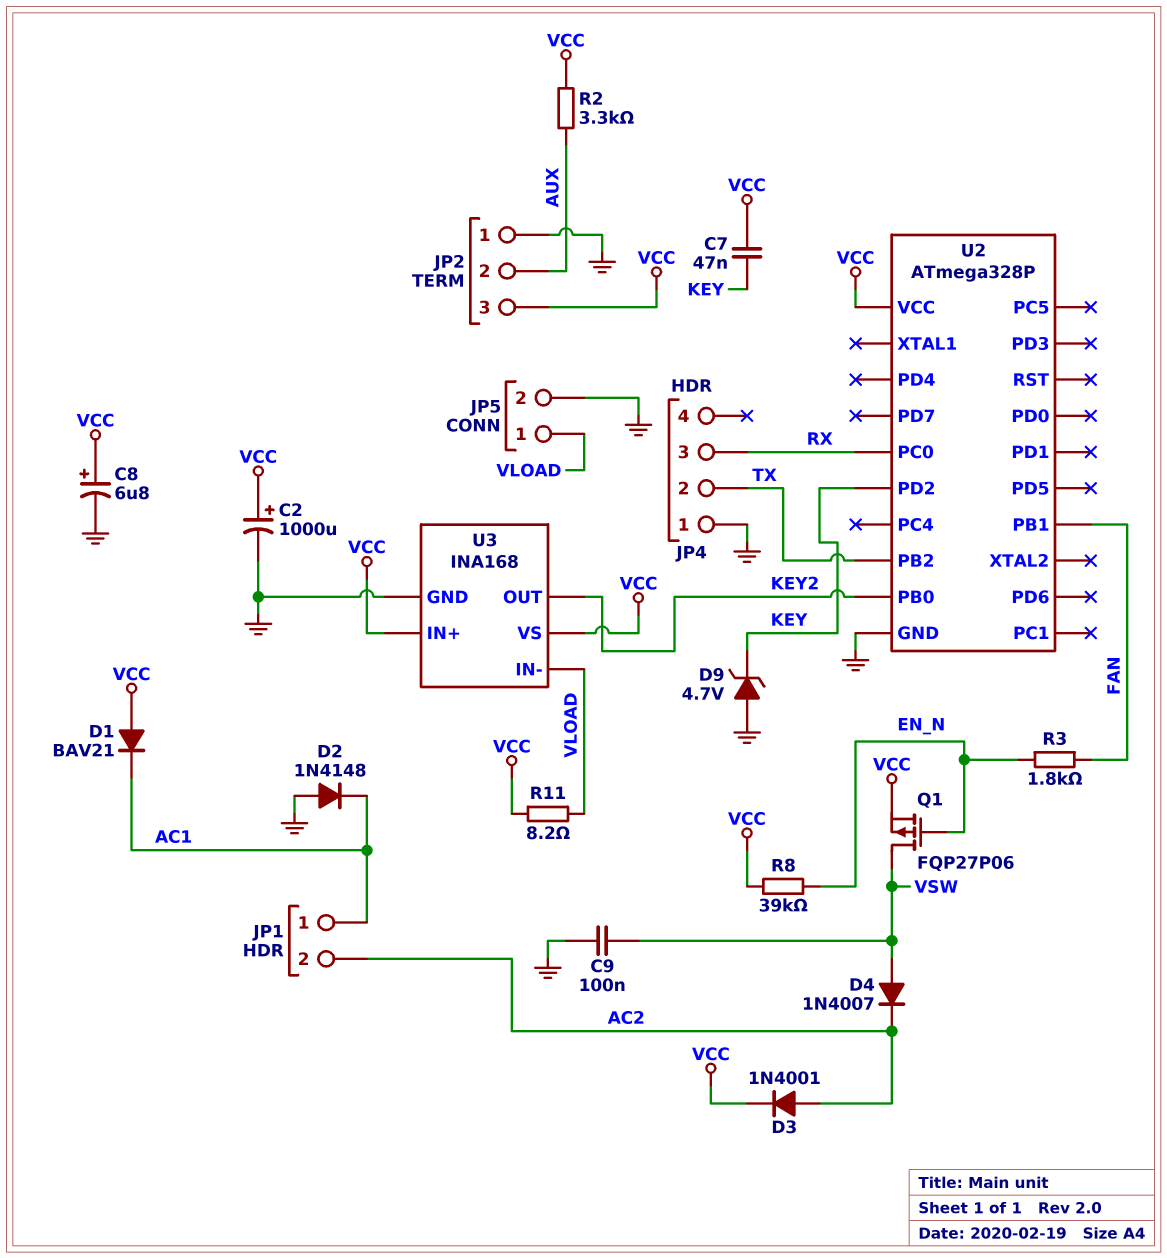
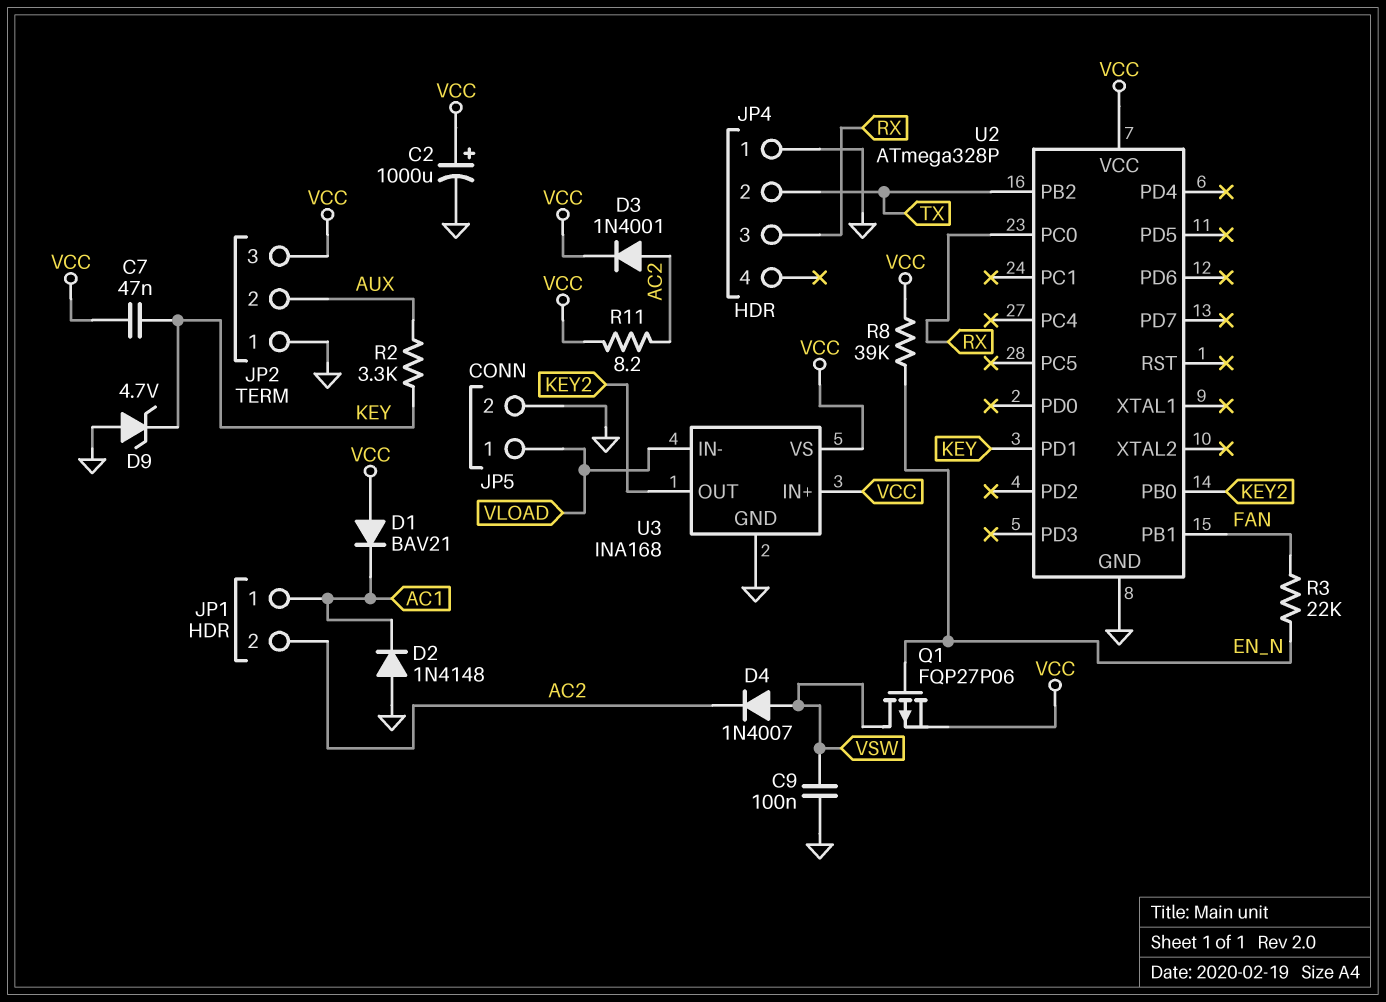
C8: 6.8uF (plus VCC, minus GND) -> none
R2: 3.3k (AUX, VCC) -> 3.3k (AUX, KEY)
R3: 1.8k (EN_N, FAN) -> 22k (EN_N, FAN)
R11: 8.2 (VCC, VLOAD) -> 8.2 (AC2, VCC)
U2 pin PD1: none -> KEY
U2 pin PD2: KEY -> none

